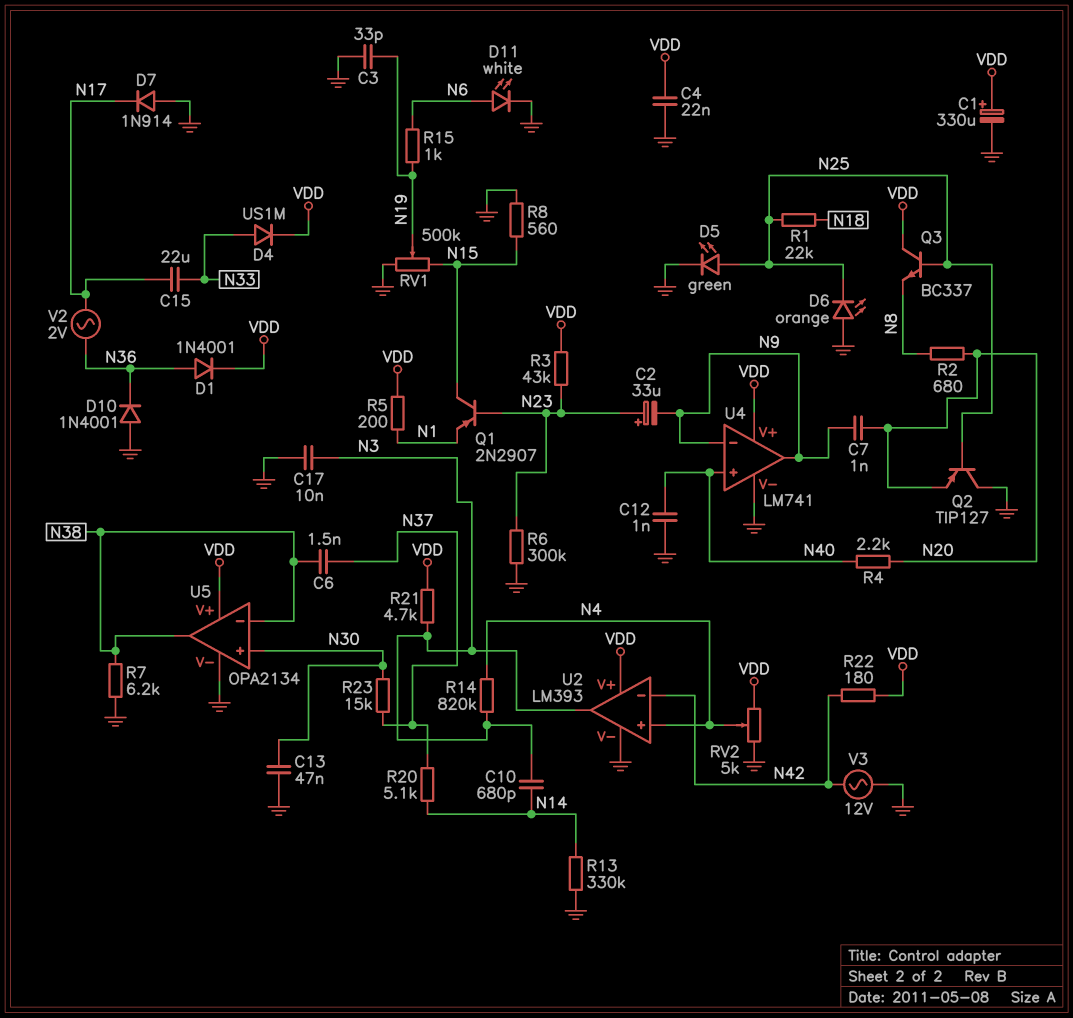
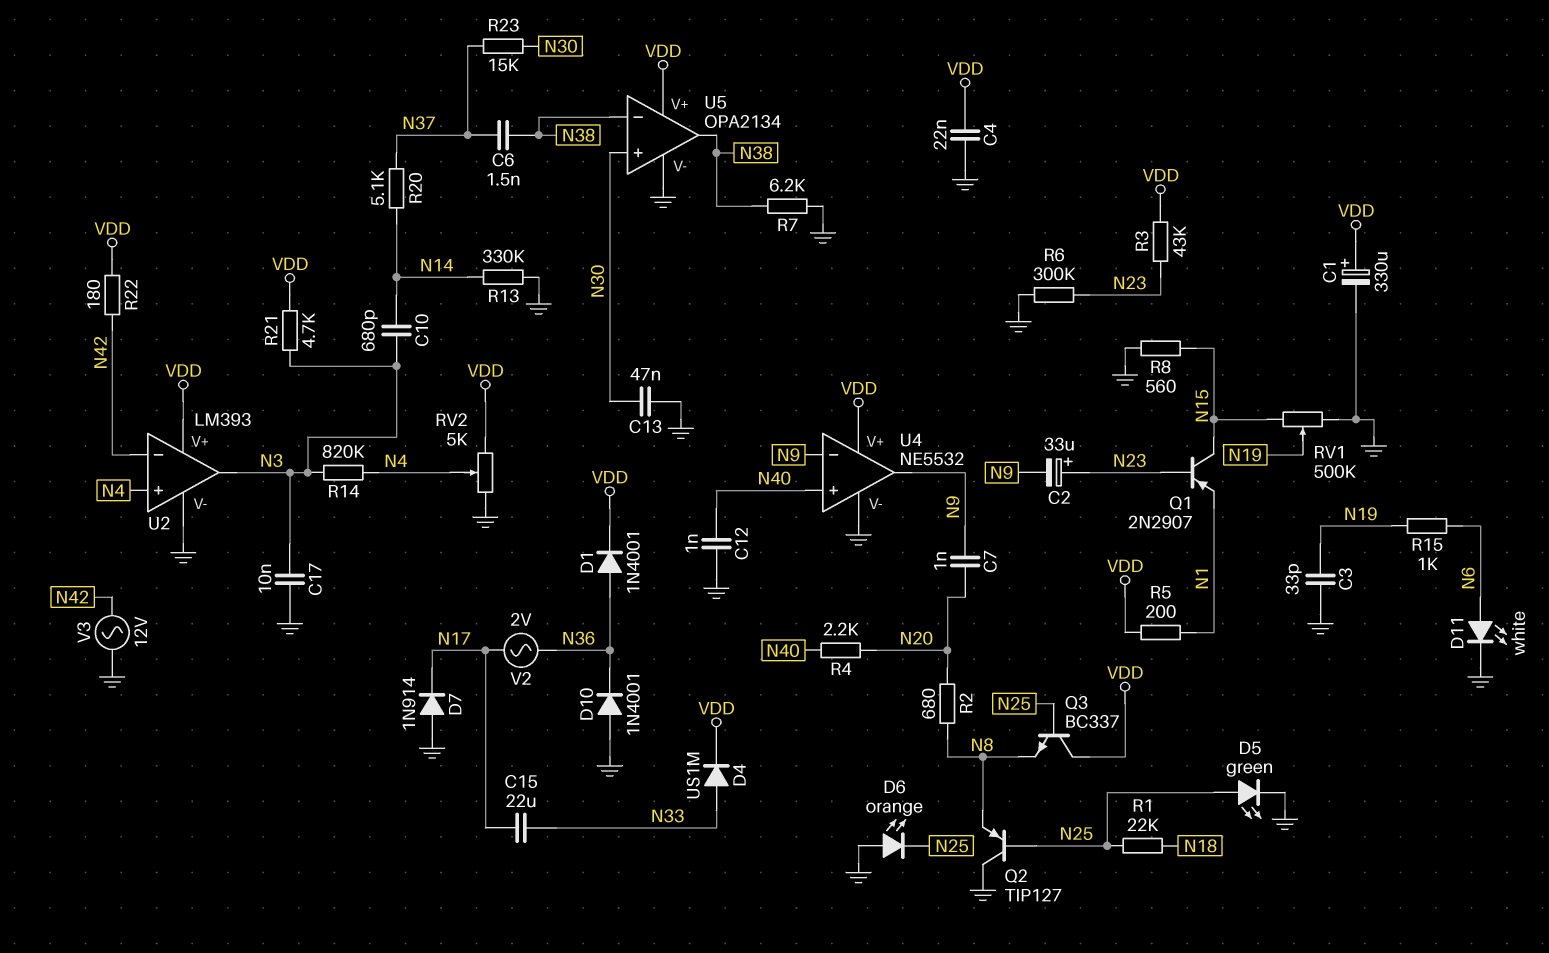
Q2: PNP TIP127 (B N25, C GND, E N20) -> PNP TIP127 (B N25, C GND, E N8)
U4: LM741 -> NE5532

